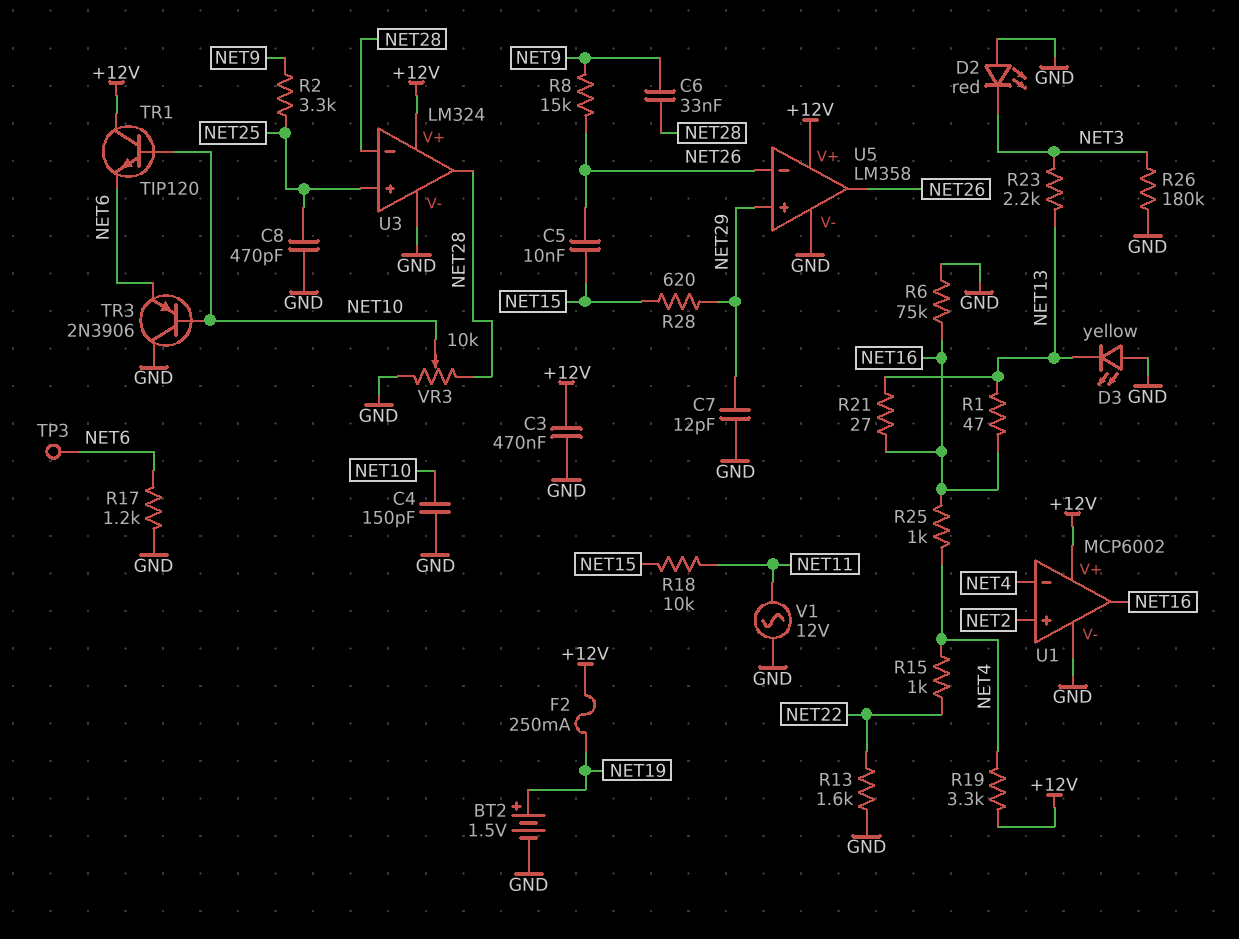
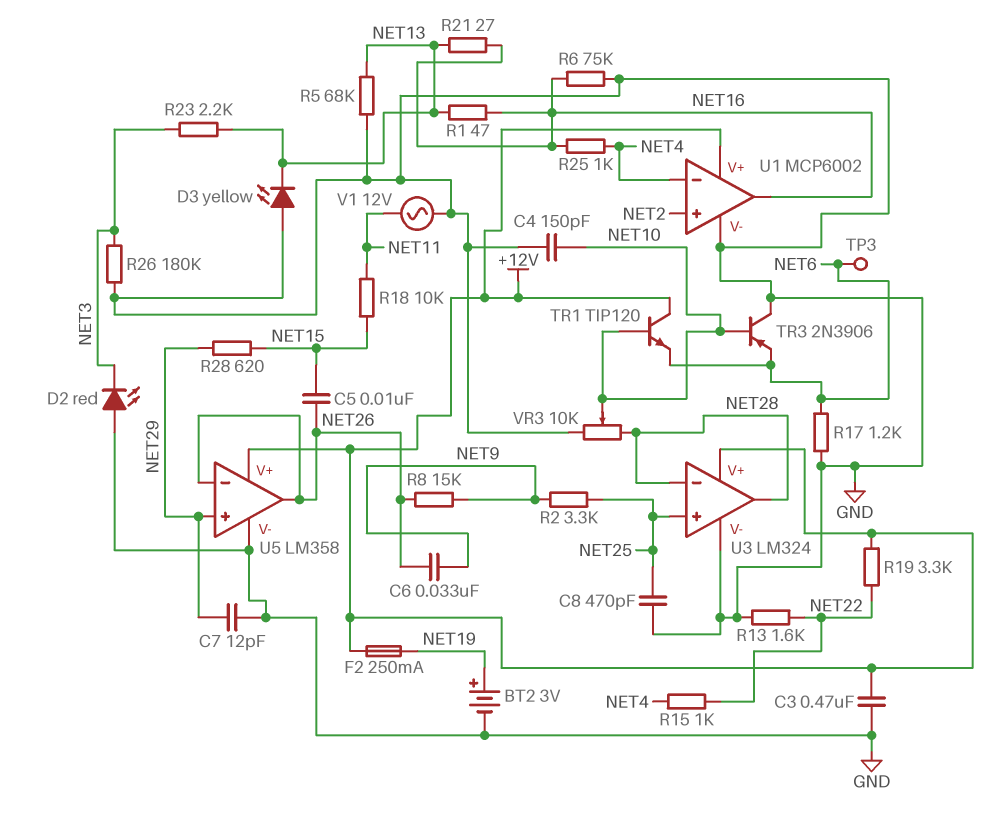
BT2: 1.5V (plus NET19, minus GND) -> 3V (plus NET19, minus GND)
C6: 33nF (NET9, NET28) -> 33nF (NET9, NET26)
R5: none -> 68k (GND, NET13)
R19: 3.3k (+12V, NET4) -> 3.3k (+12V, NET22)

